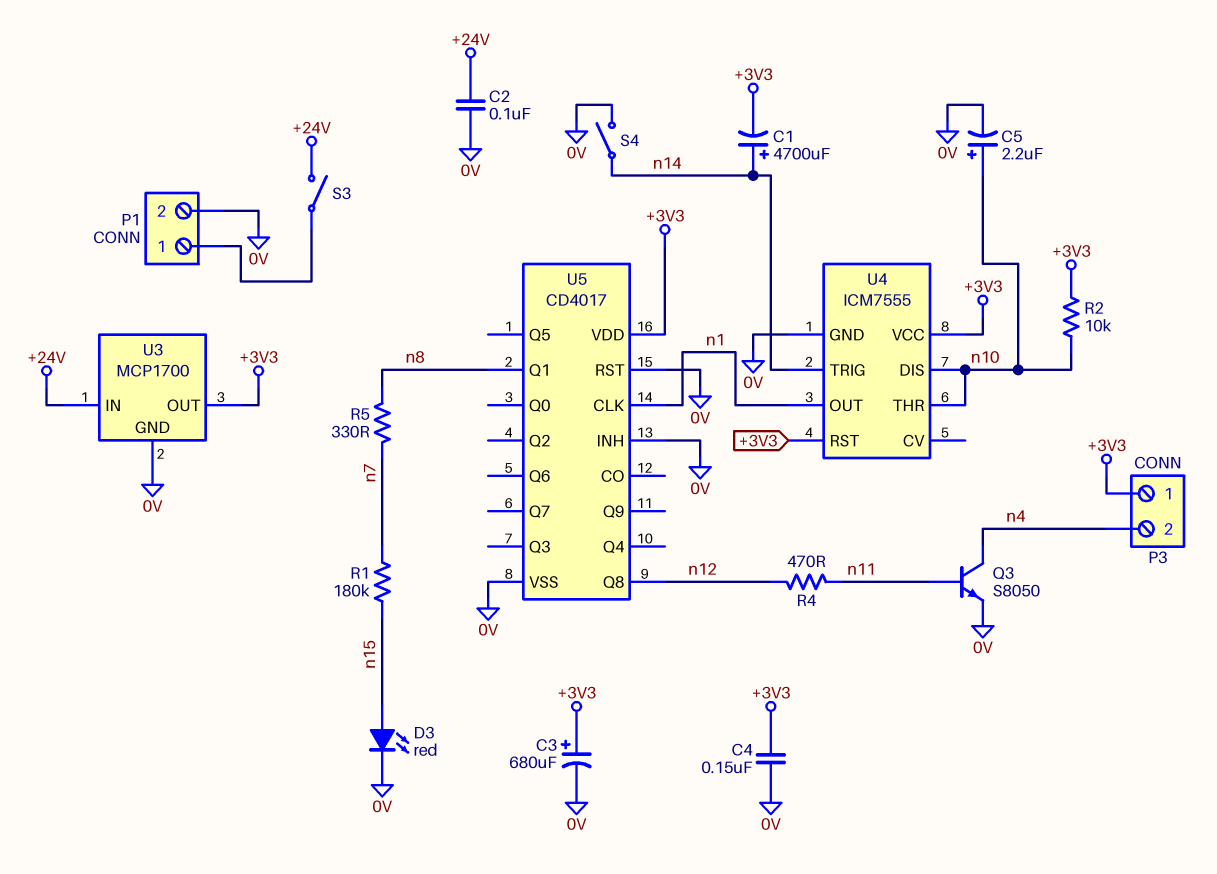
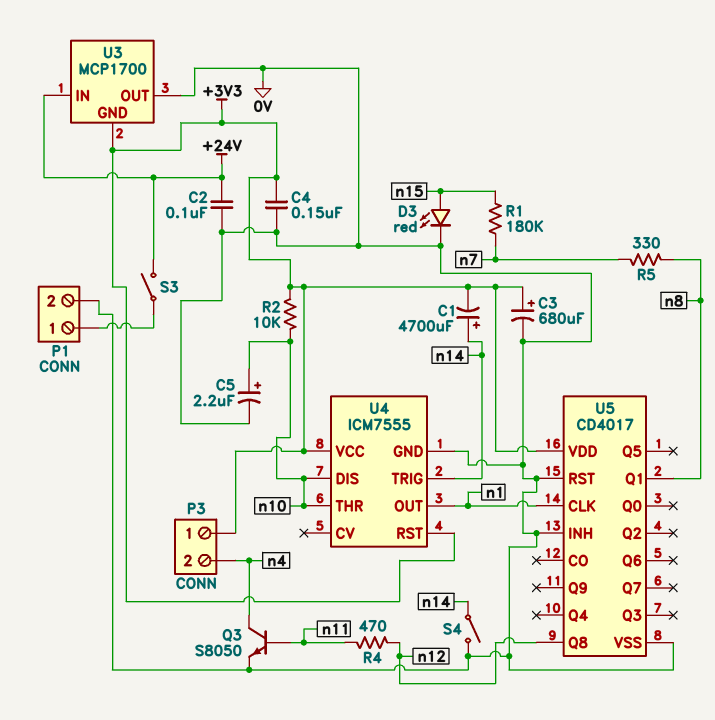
U3 pin GND: 0V -> +3V3
U3 pin OUT: +3V3 -> 0V

